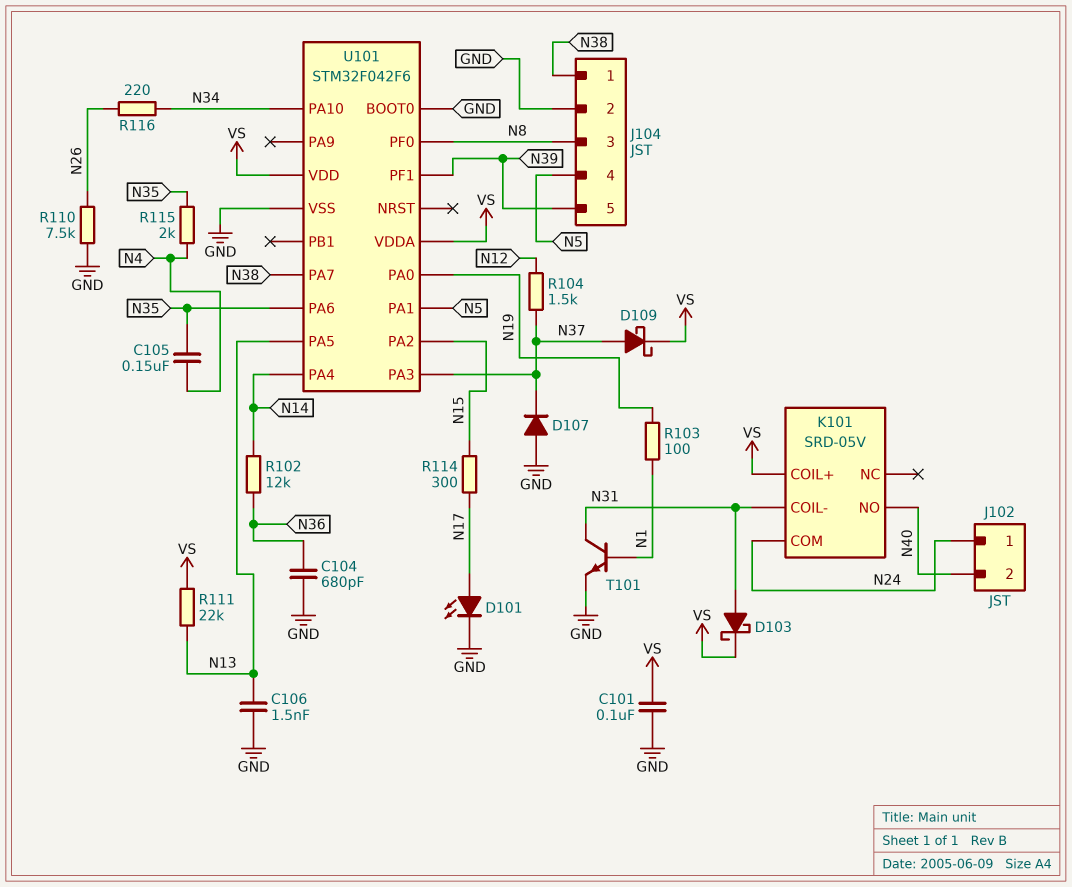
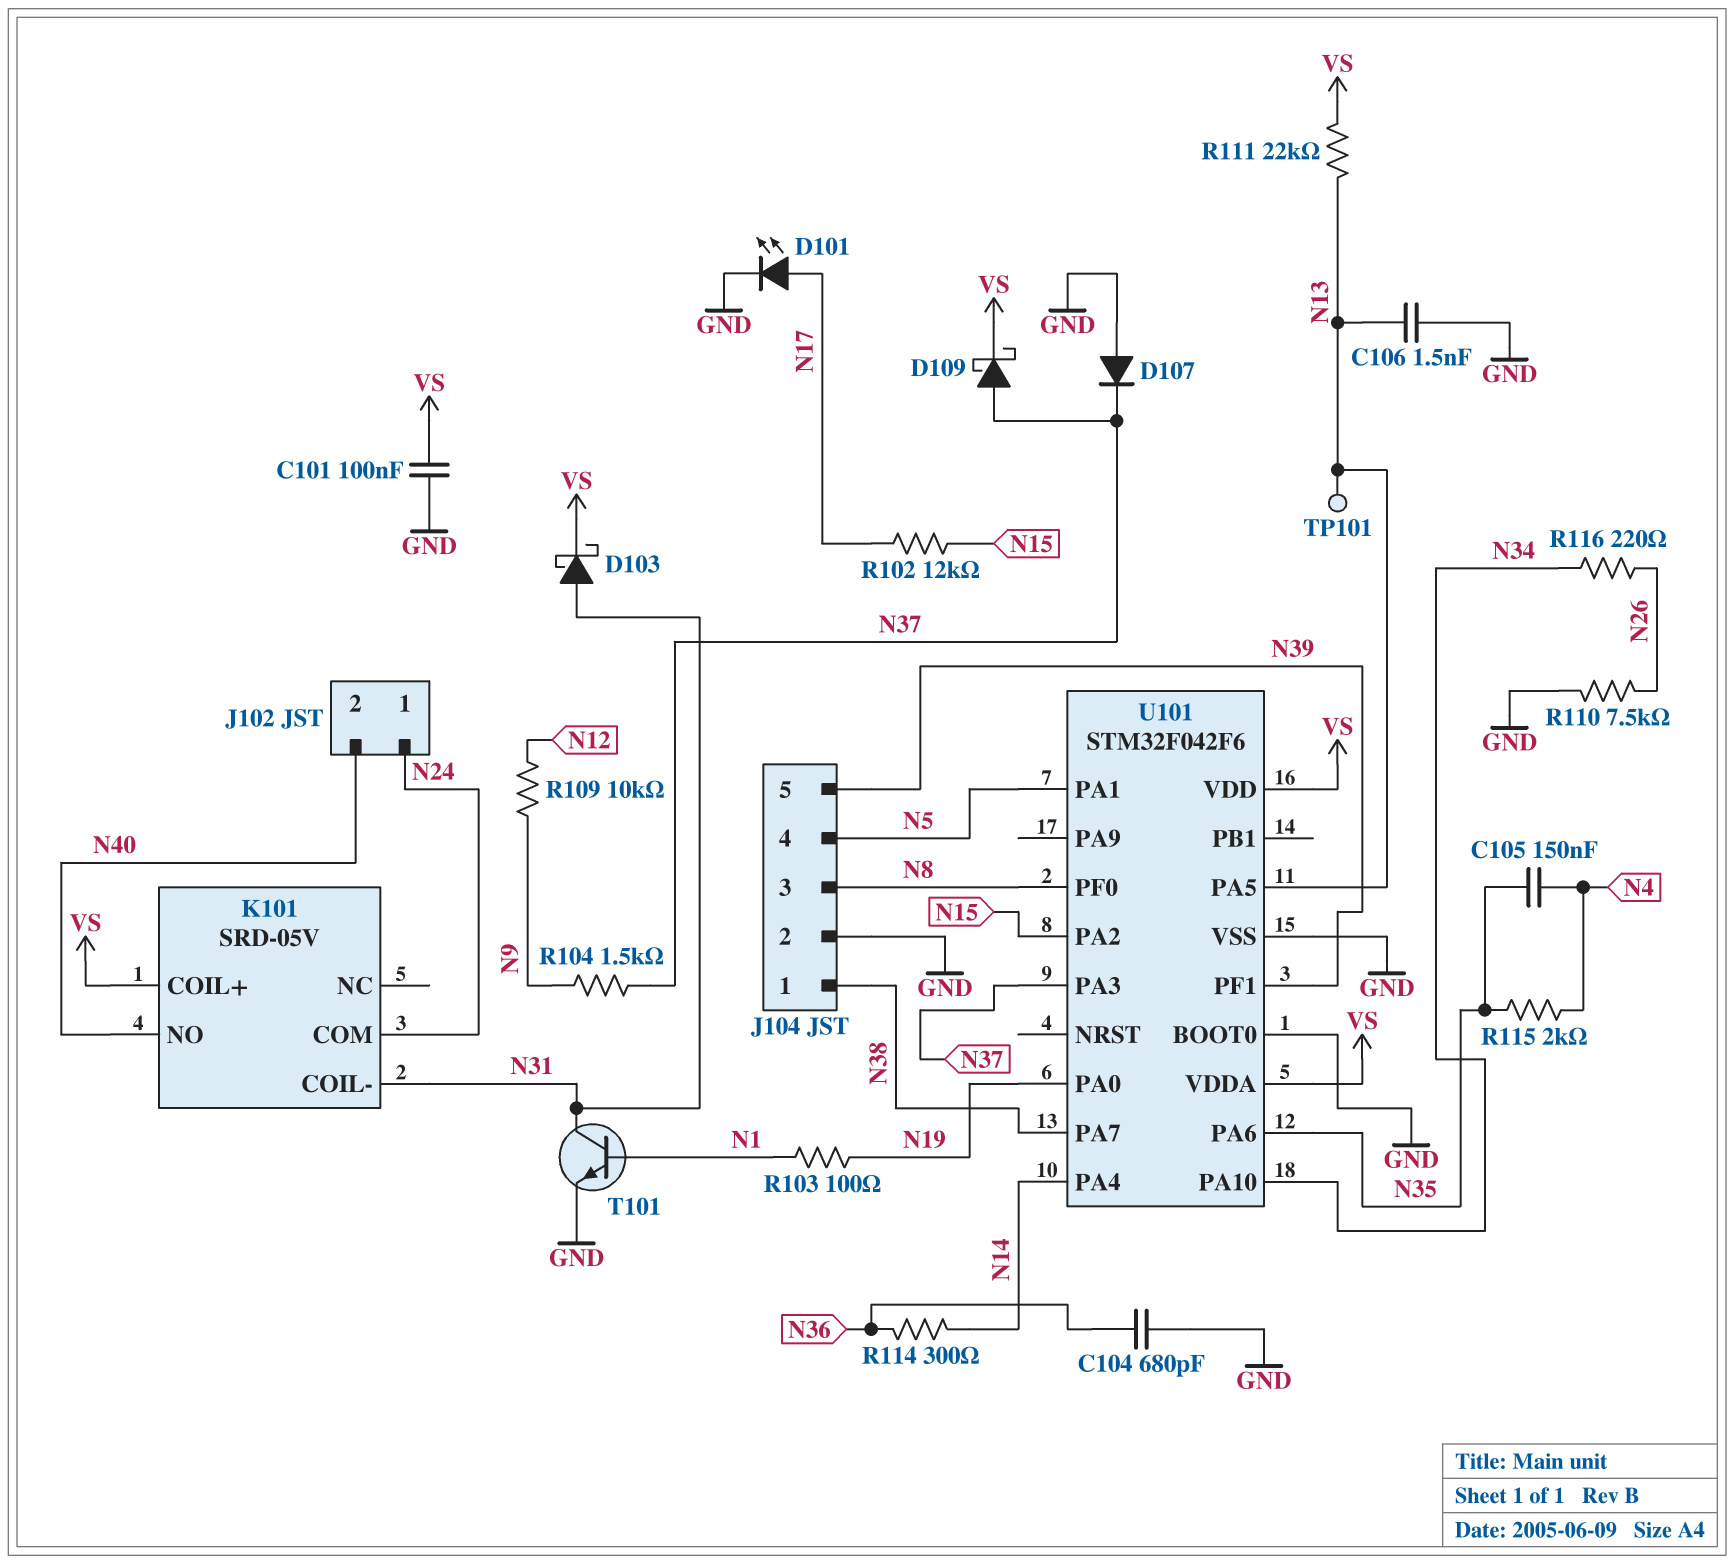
R102: 12k (N14, N36) -> 12k (N15, N17)
R104: 1.5k (N12, N37) -> 1.5k (N9, N37)
R109: none -> 10k (N9, N12)
R114: 300 (N15, N17) -> 300 (N14, N36)
TP101: none -> test point (N13)

